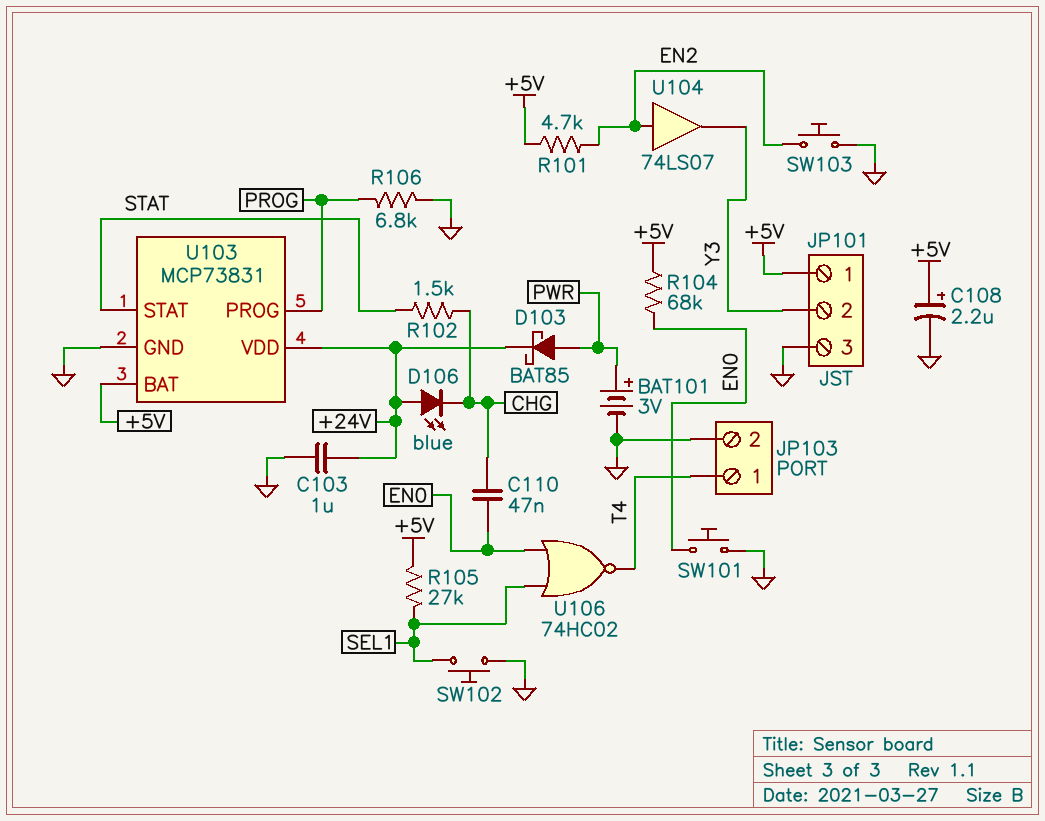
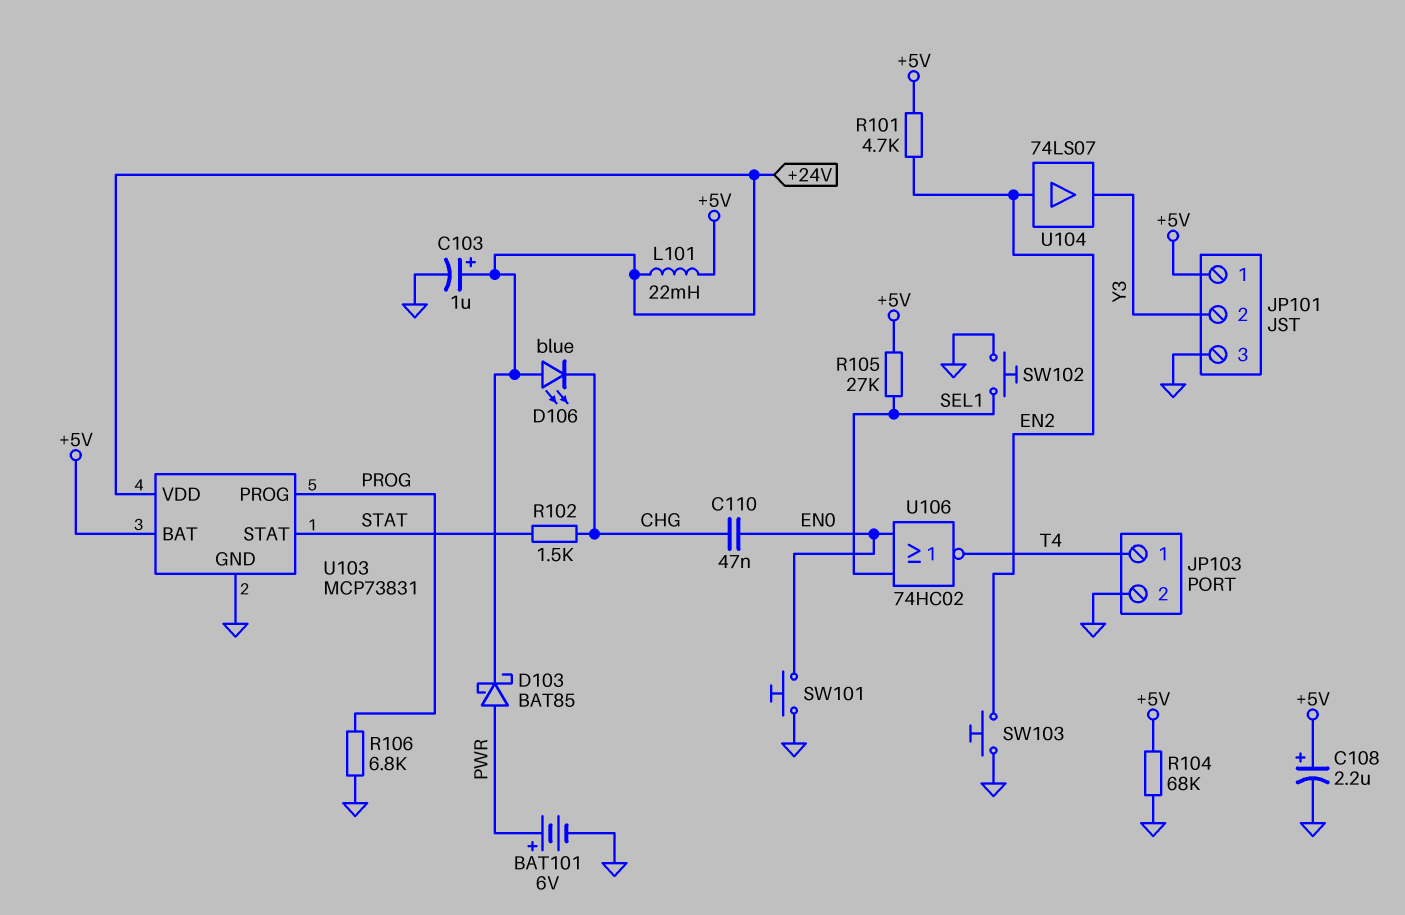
BAT101: 3V (plus PWR, minus GND) -> 6V (plus PWR, minus GND)
C103: 1uF (+24V, GND) -> 1uF (plus +24V, minus GND)
L101: none -> 22mH (+5V, +24V)
R104: 68k (+5V, EN0) -> 68k (+5V, GND)

